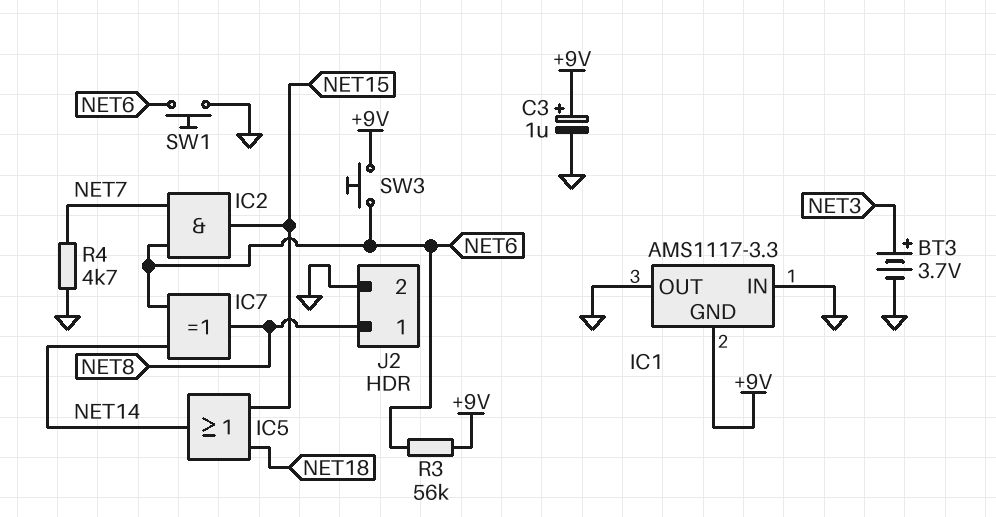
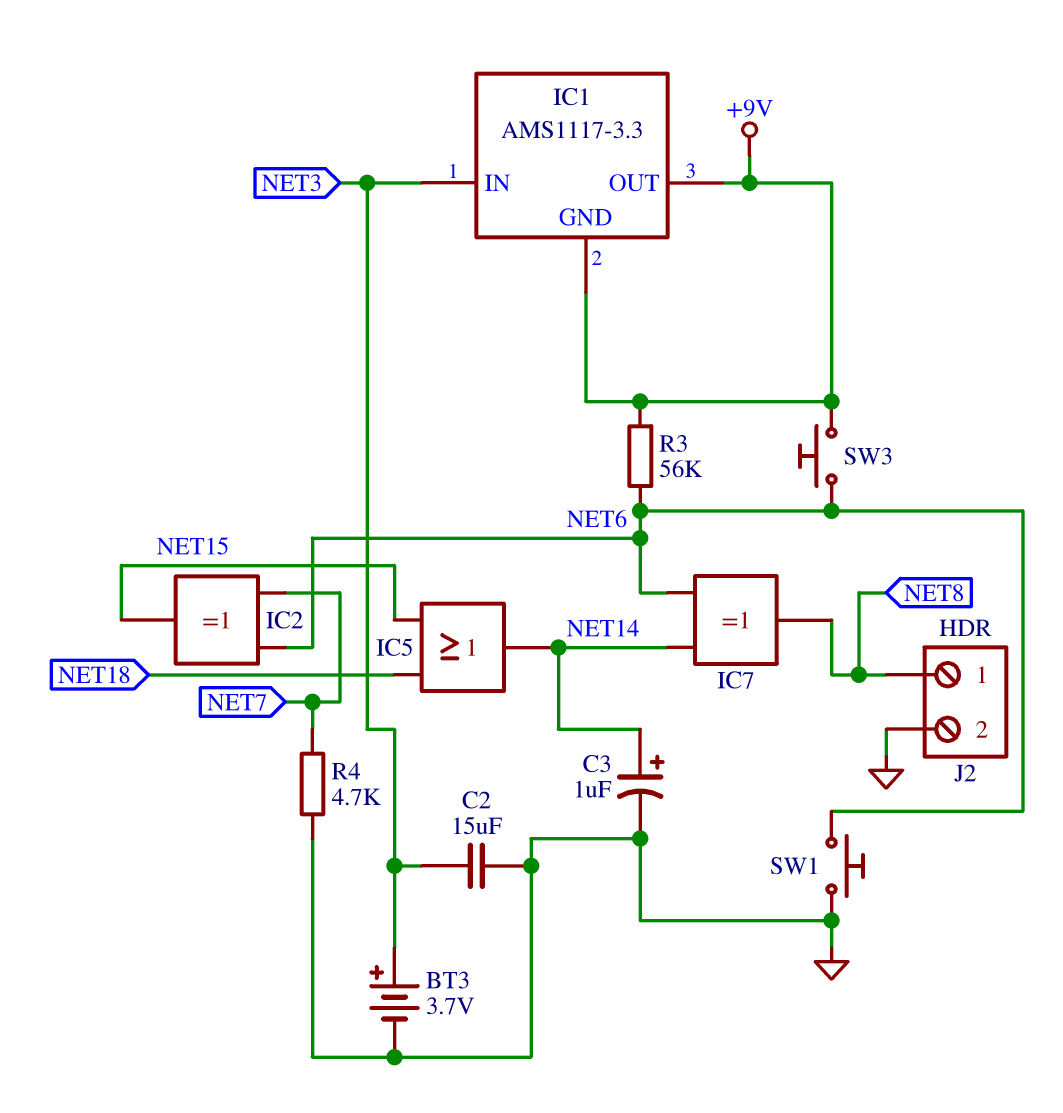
C2: none -> 15uF (GND, NET3)
C3: 1uF (plus +9V, minus GND) -> 1uF (plus NET14, minus GND)
IC1 pin IN: GND -> NET3
IC1 pin OUT: GND -> +9V
IC2: AND (in NET6, in NET7, out NET15) -> XOR (in NET6, in NET7, out NET15)

